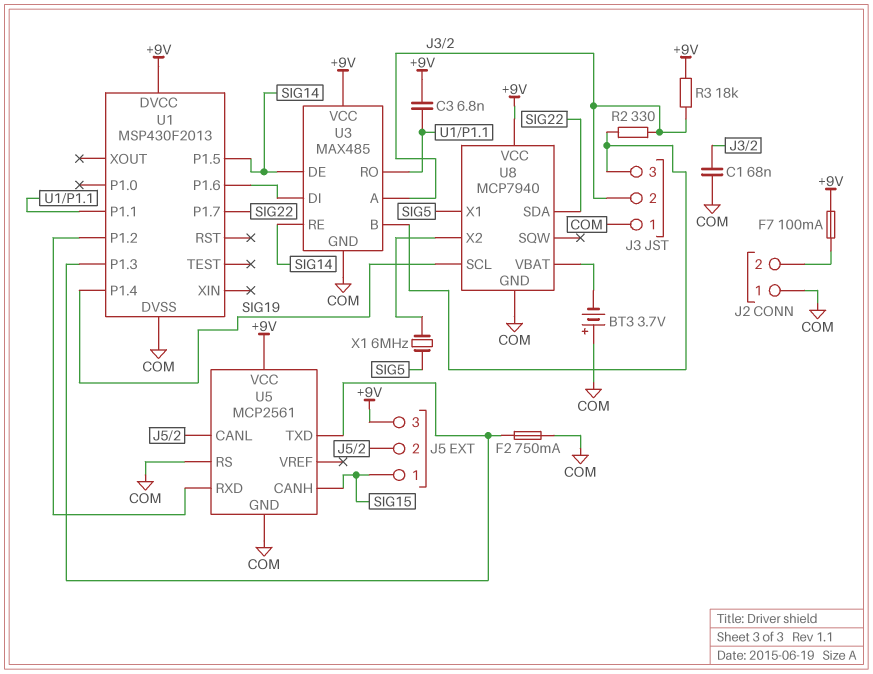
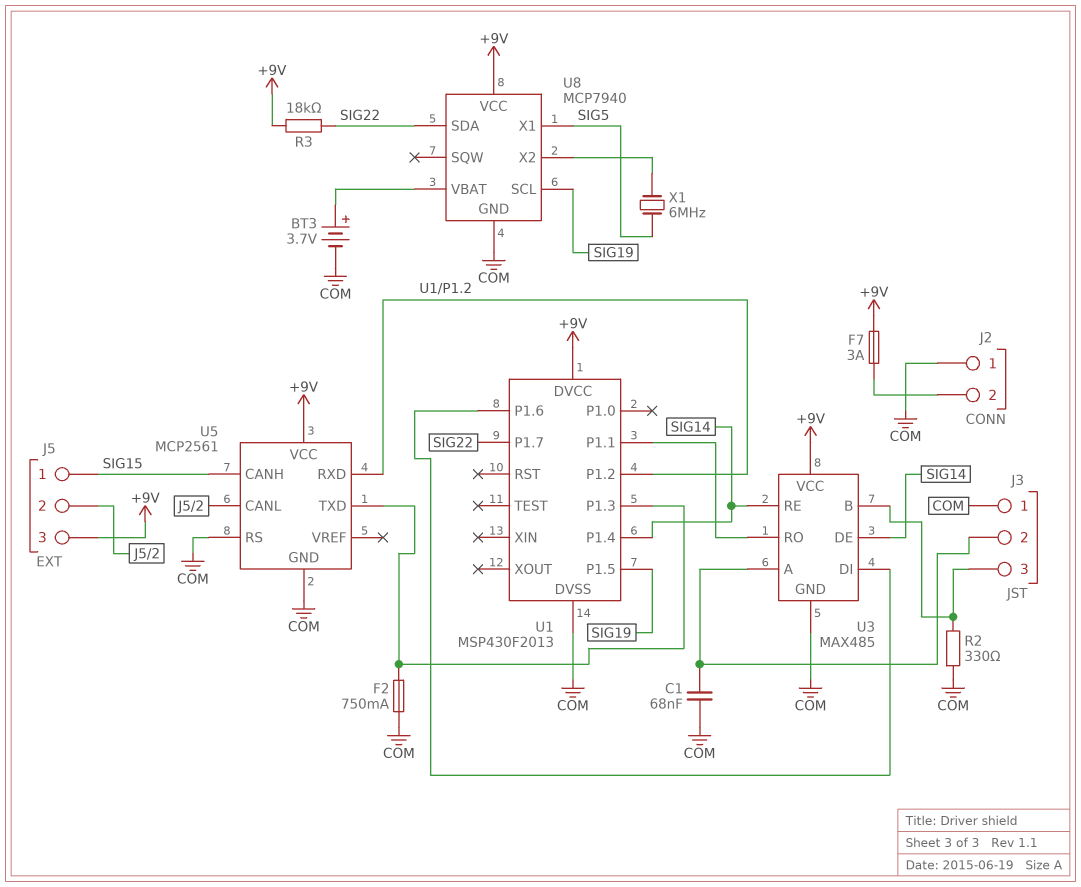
BT3: 3.7V (plus COM, minus U8/VBAT) -> 3.7V (plus U8/VBAT, minus COM)
C3: 6.8nF (+9V, U1/P1.1) -> none
F7: 100mA (+9V, J2/2) -> 3A (+9V, J2/2)
R2: 330 (J3/2, J3/3) -> 330 (COM, J3/3)
R3: 18k (+9V, J3/2) -> 18k (+9V, SIG22)
U1 pin P1.4: SIG19 -> SIG14
U1 pin P1.5: SIG14 -> SIG19

